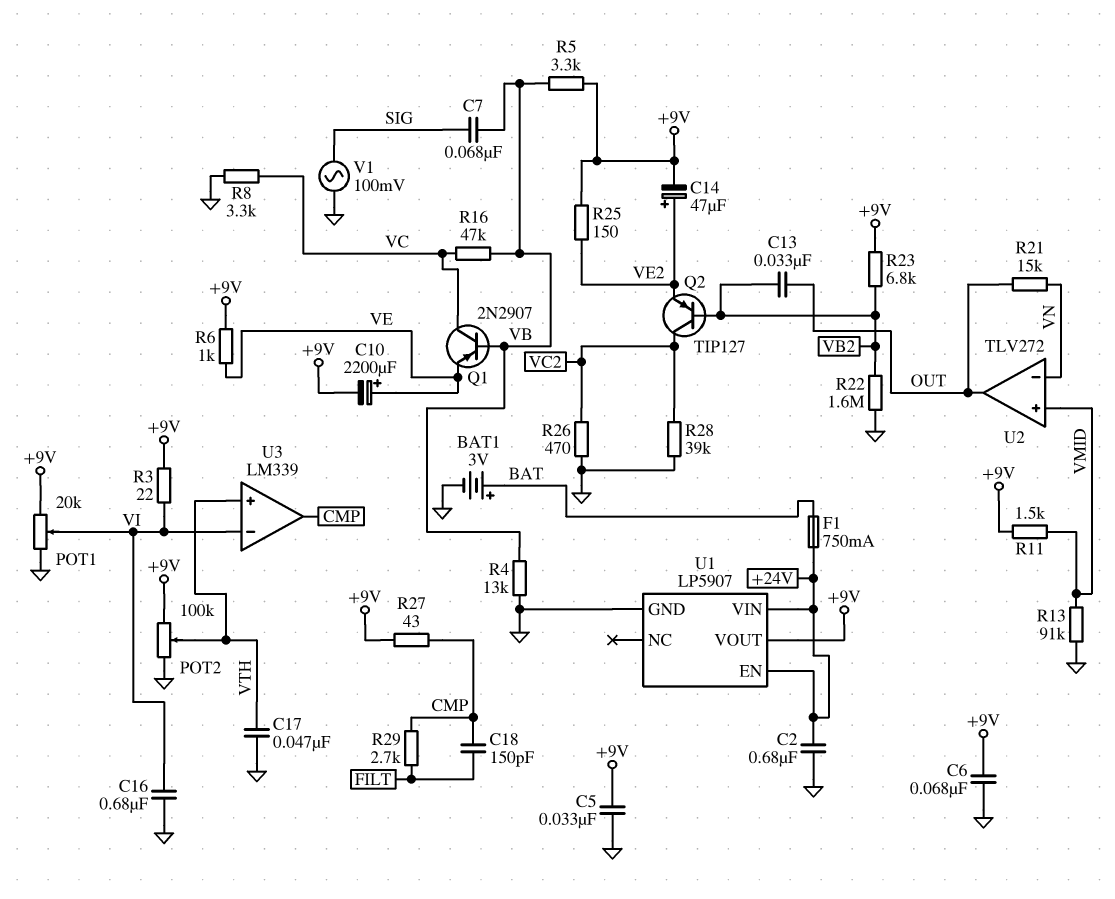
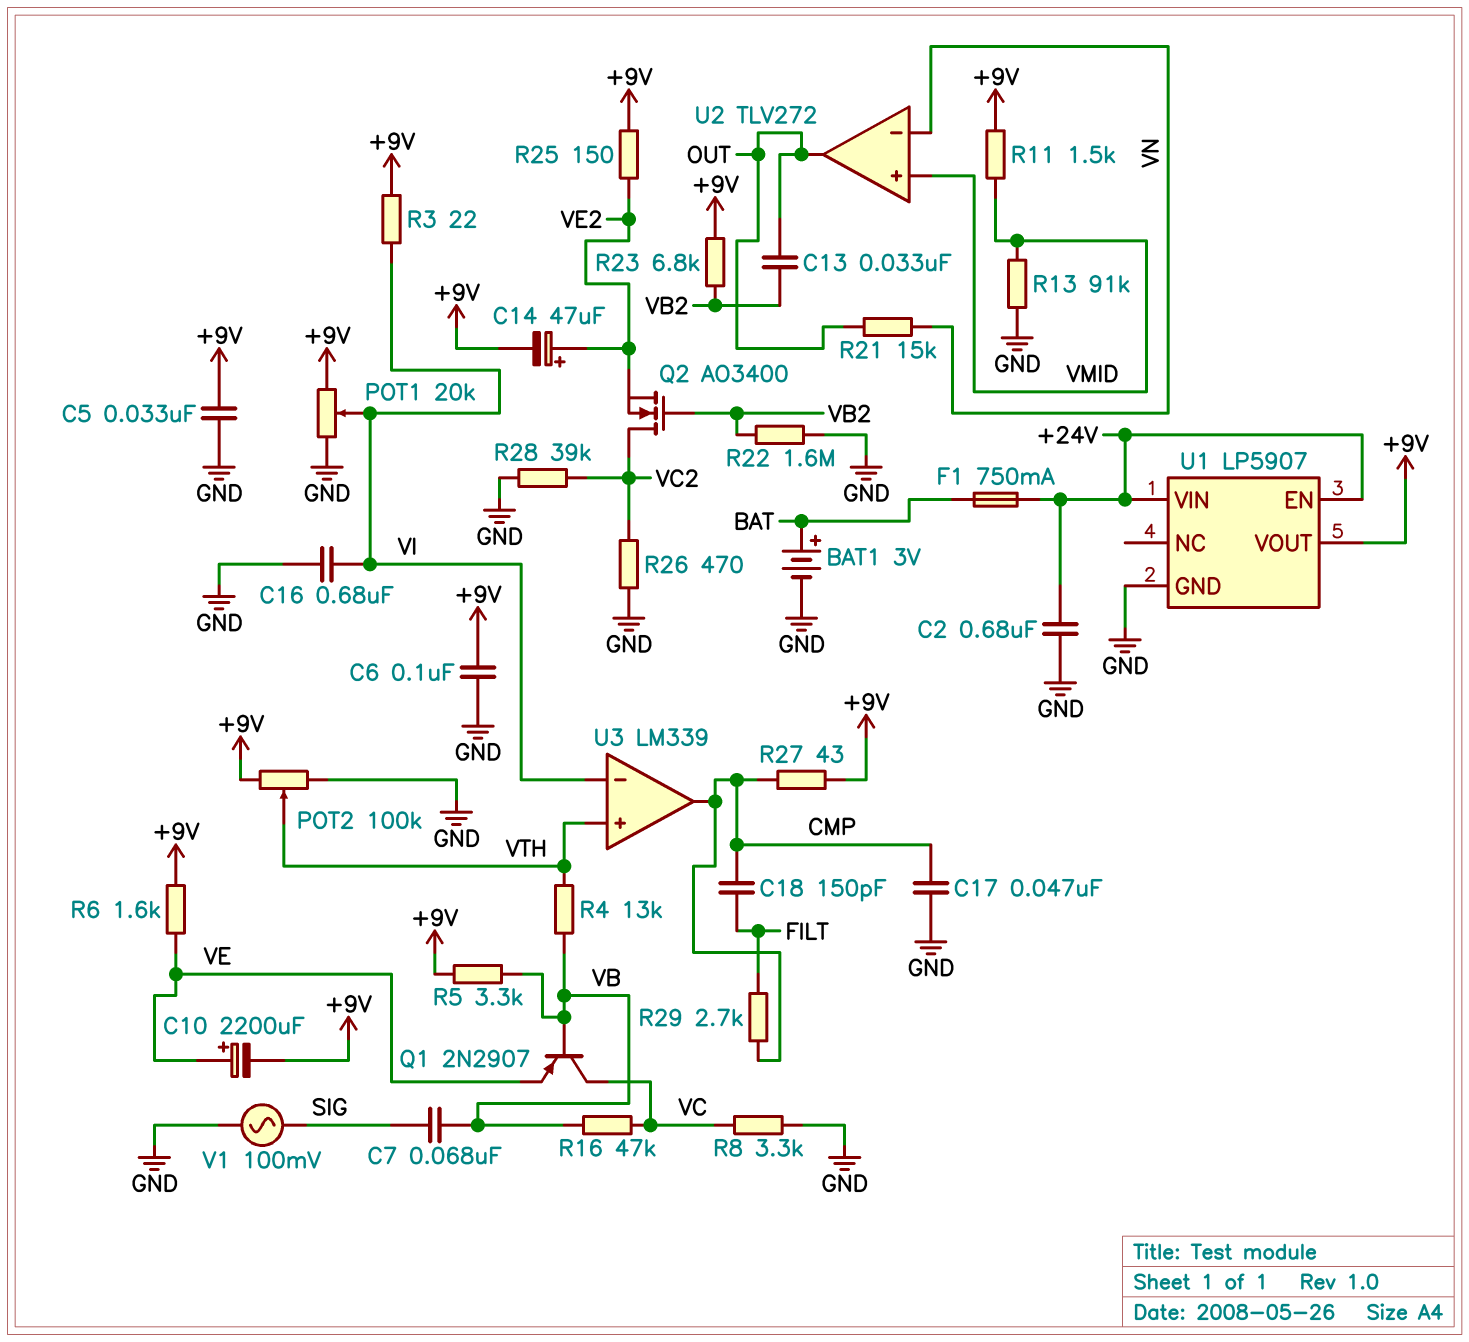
C6: 68nF (+9V, GND) -> 100nF (+9V, GND)
C17: 47nF (GND, VTH) -> 47nF (CMP, GND)
Q2: PNP TIP127 (B VB2, C VC2, E VE2) -> NMOS AO3400 (G VB2, D VC2, S VE2)
R4: 13k (GND, VB) -> 13k (VB, VTH)
R6: 1k (+9V, VE) -> 1.6k (+9V, VE)

